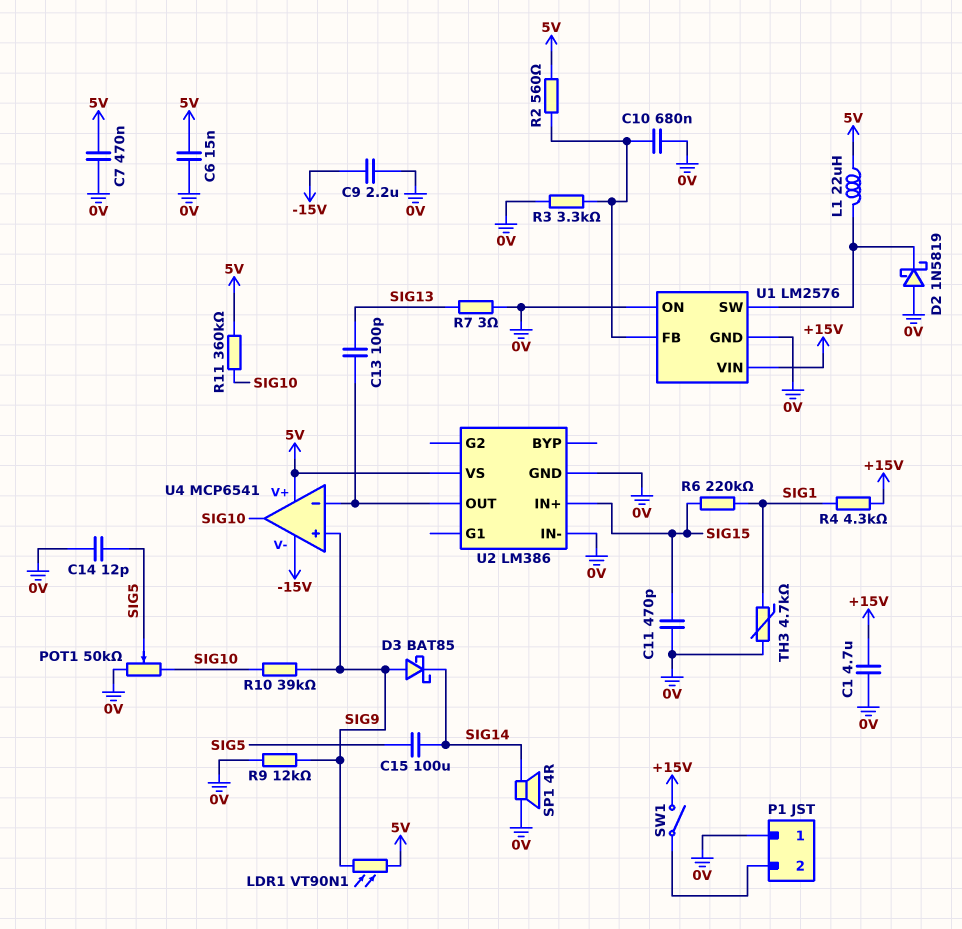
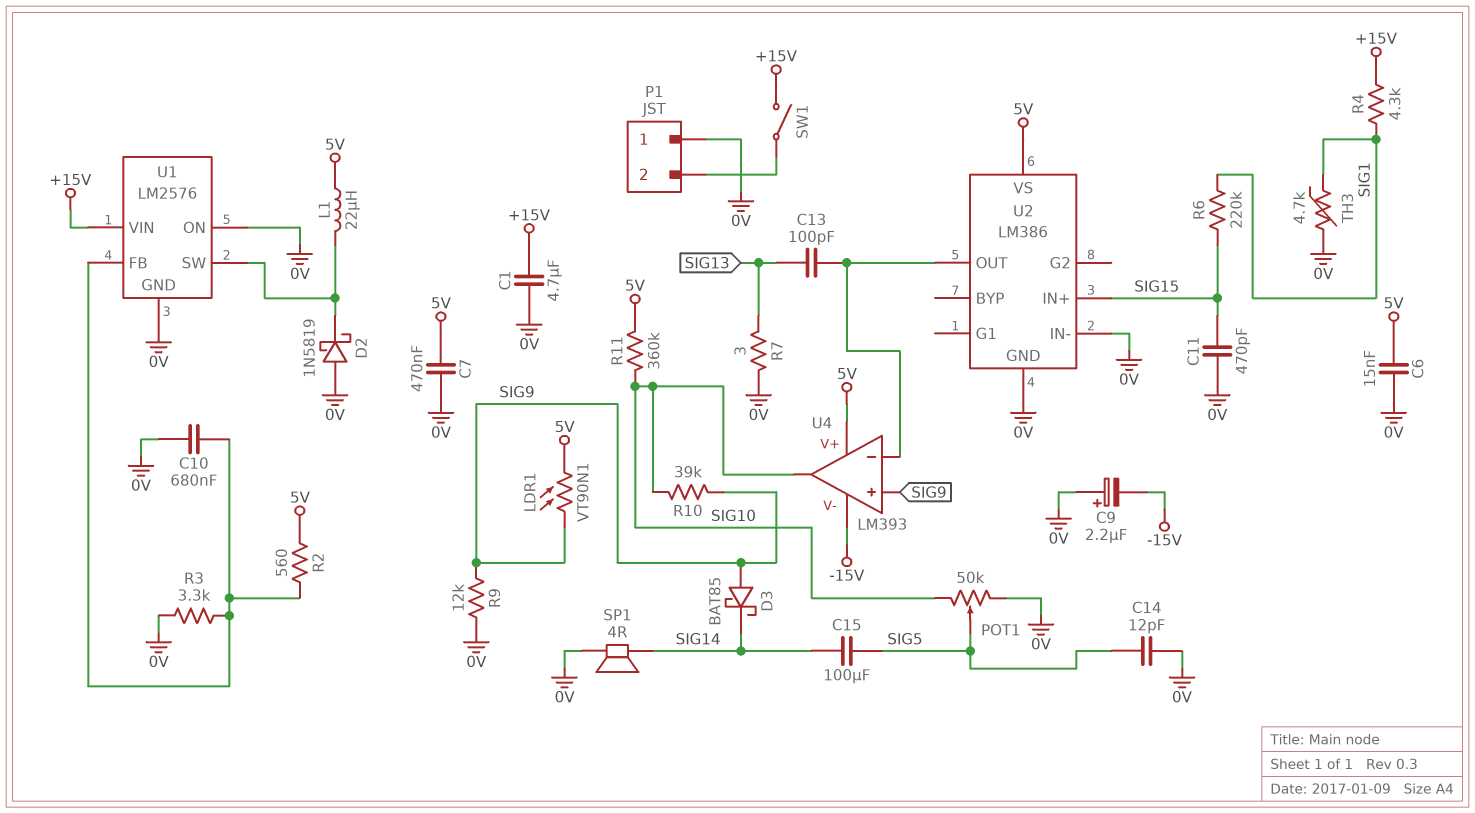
C9: 2.2uF (-15V, 0V) -> 2.2uF (plus 0V, minus -15V)
U4: MCP6541 -> LM393

